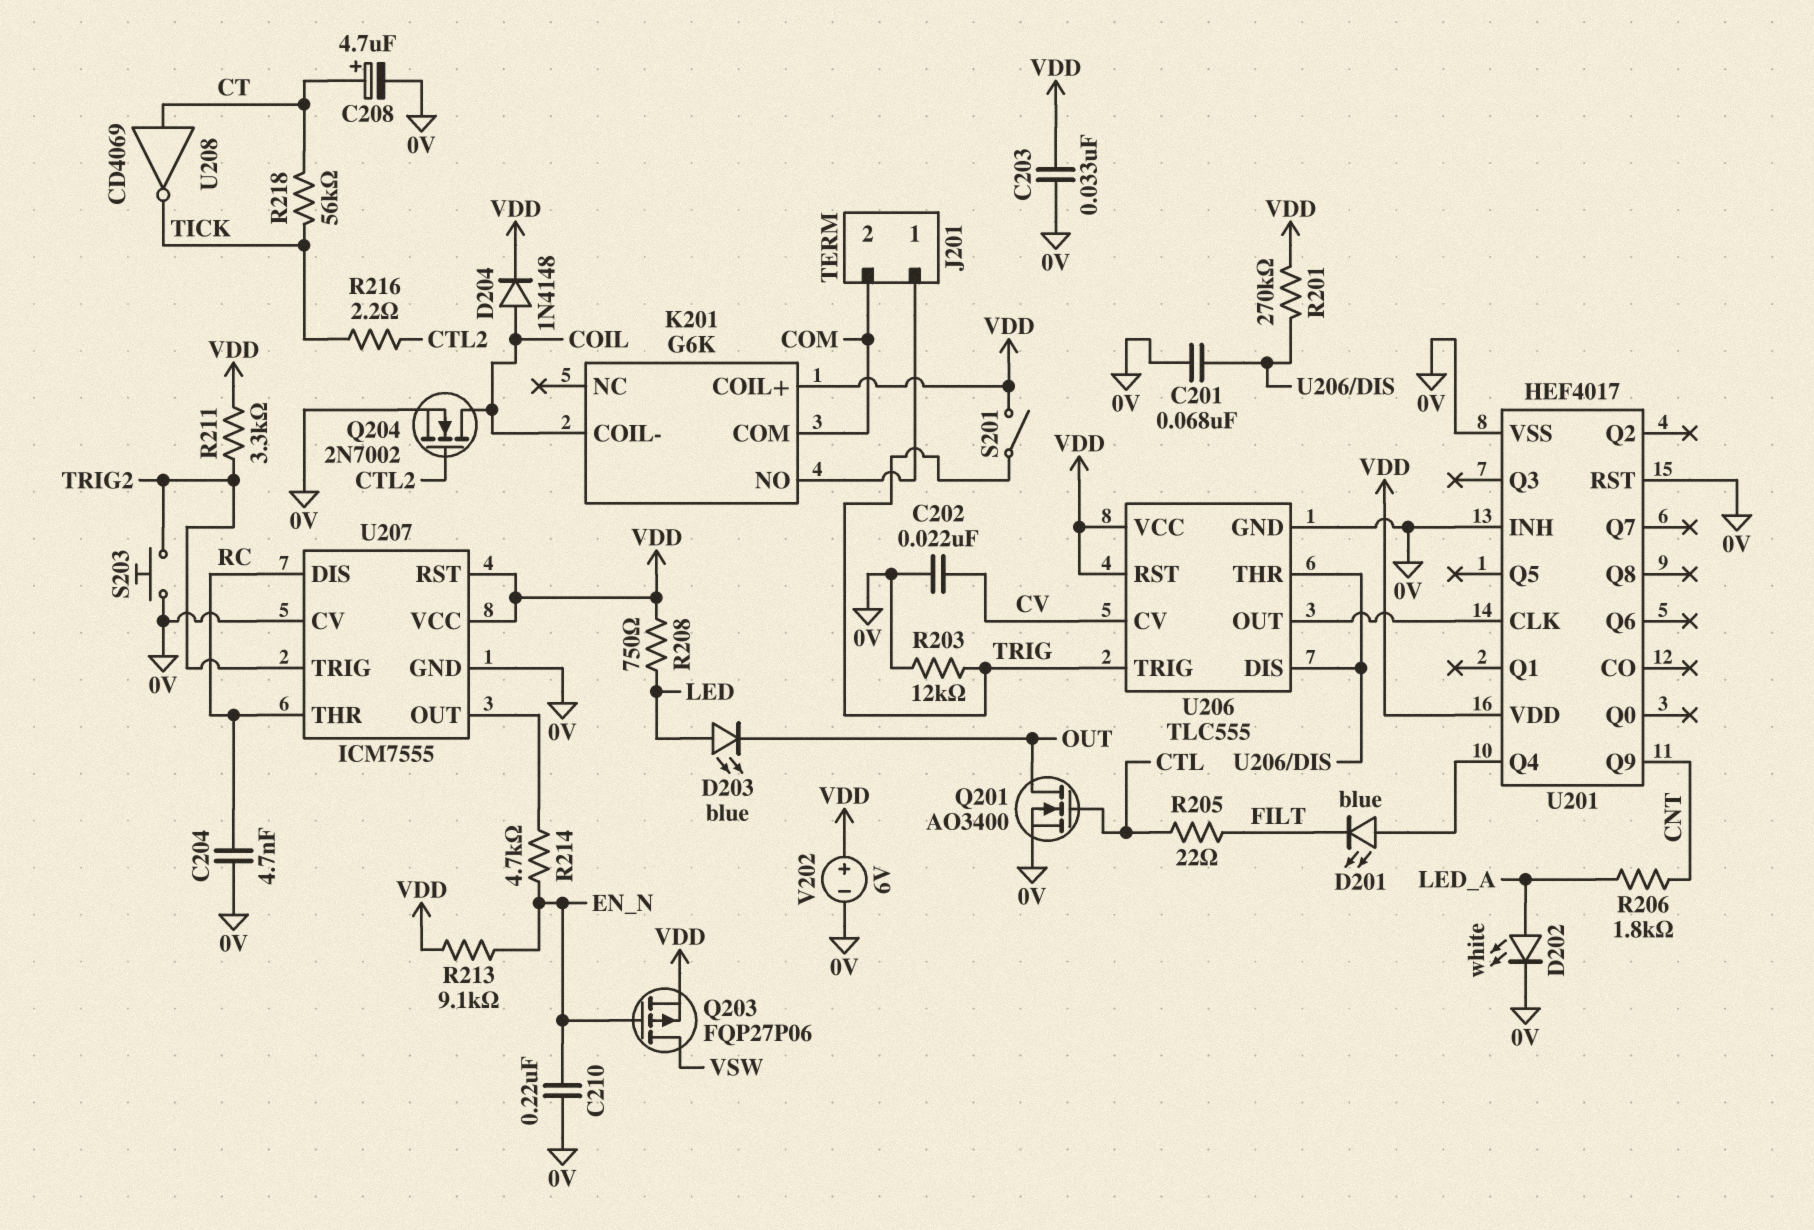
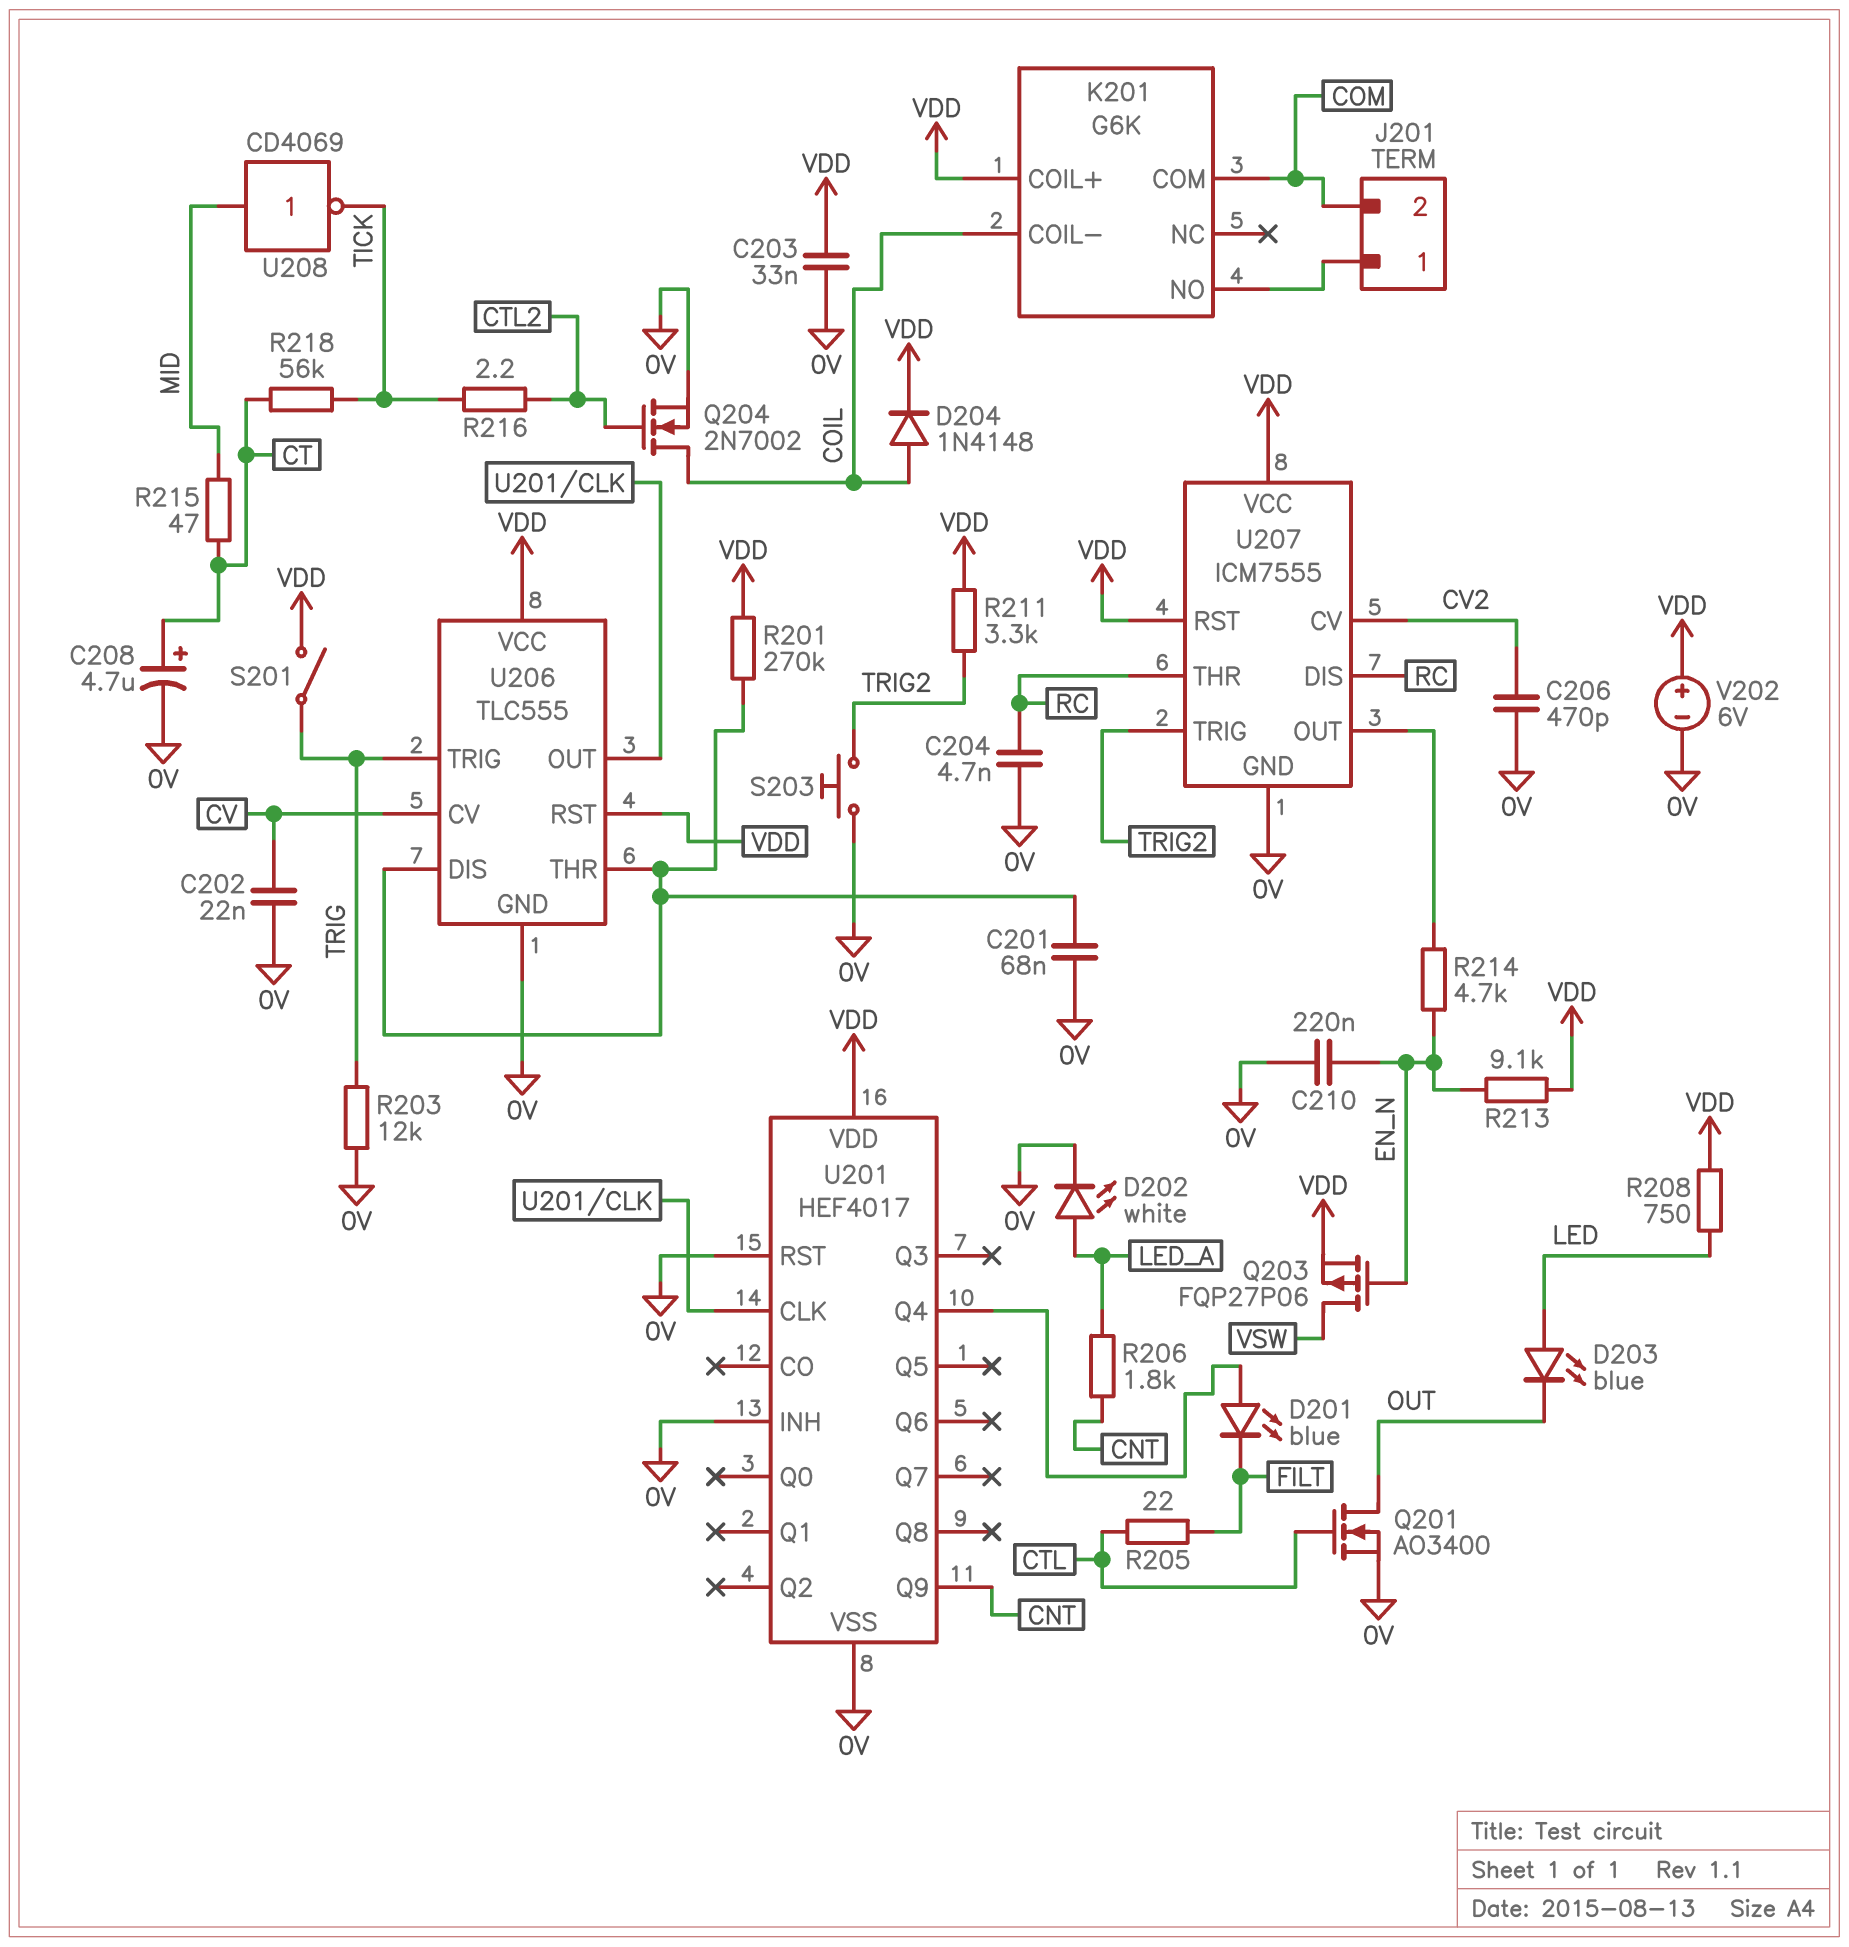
C206: none -> 470pF (0V, CV2)
R215: none -> 47 (CT, MID)
U207 pin CV: 0V -> CV2
U208: NOT CD4069 (in CT, out TICK) -> NOT CD4069 (in MID, out TICK)

